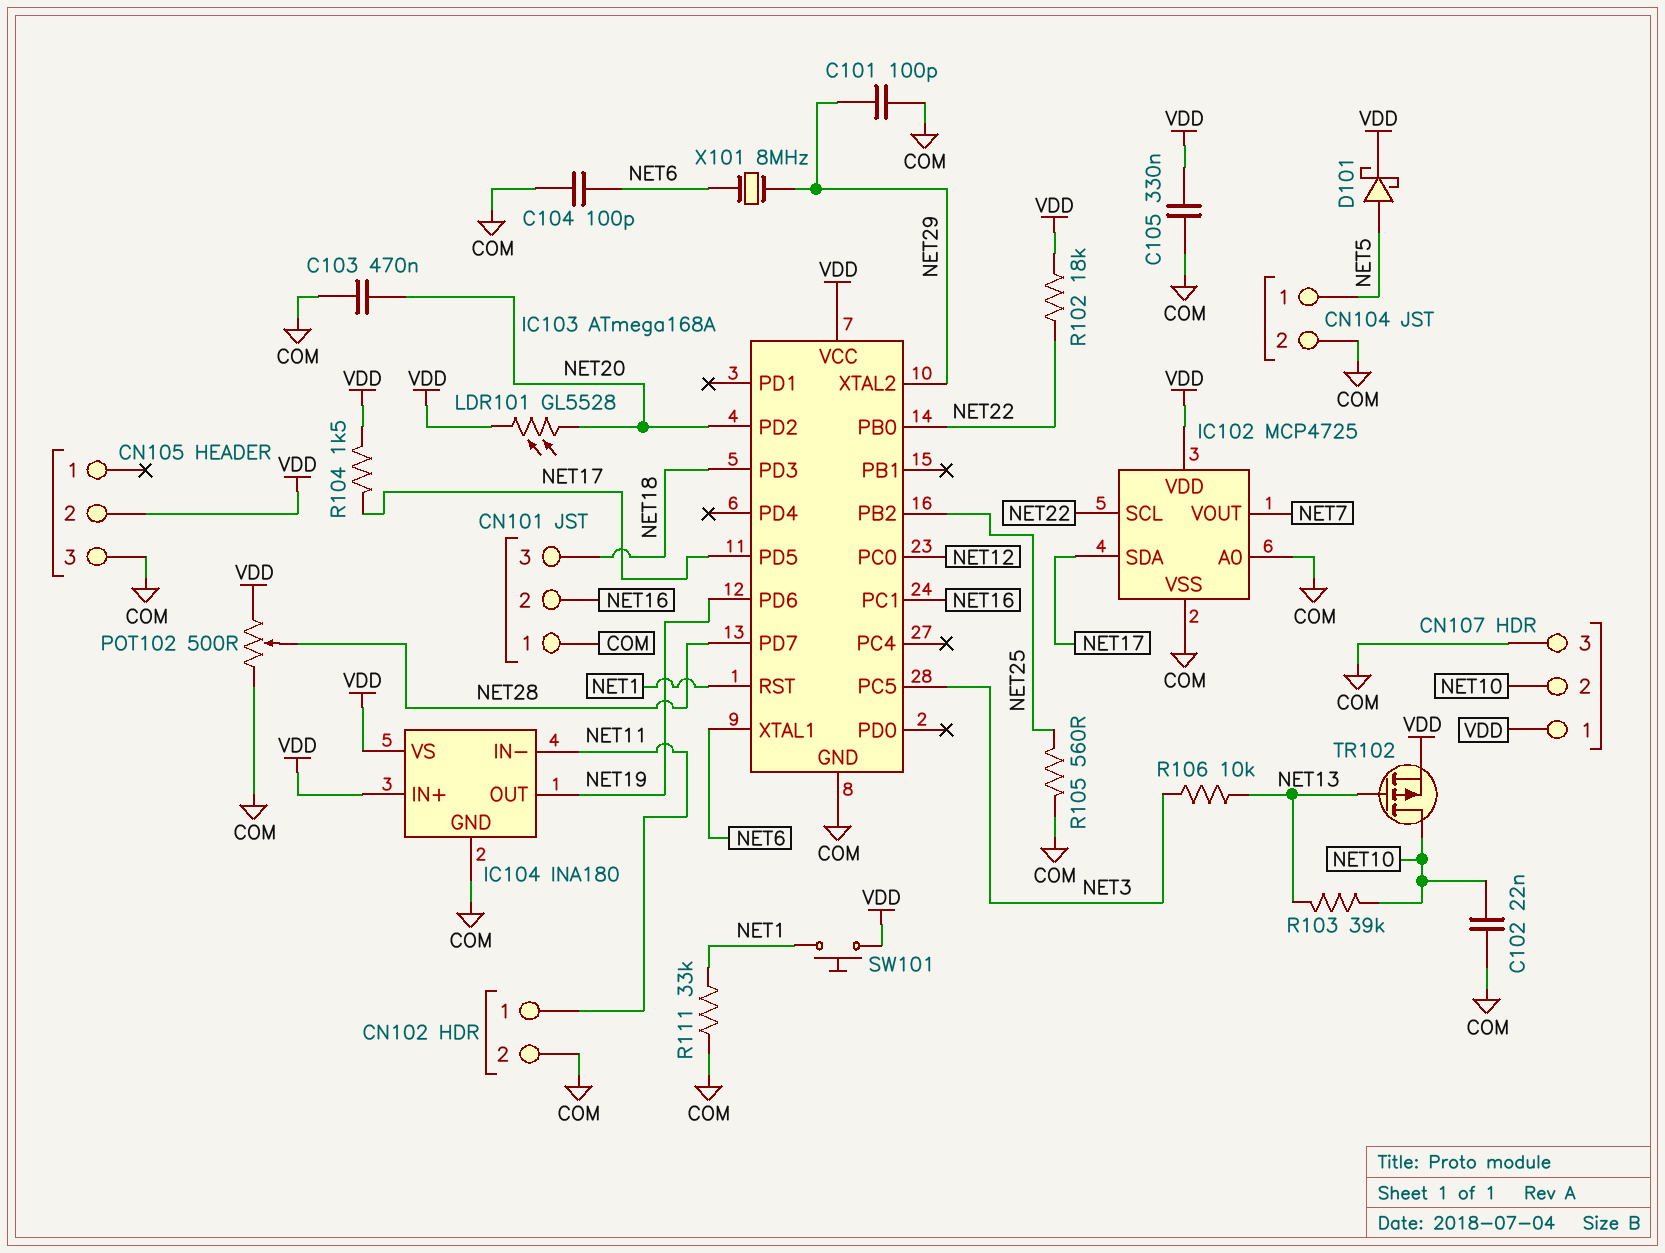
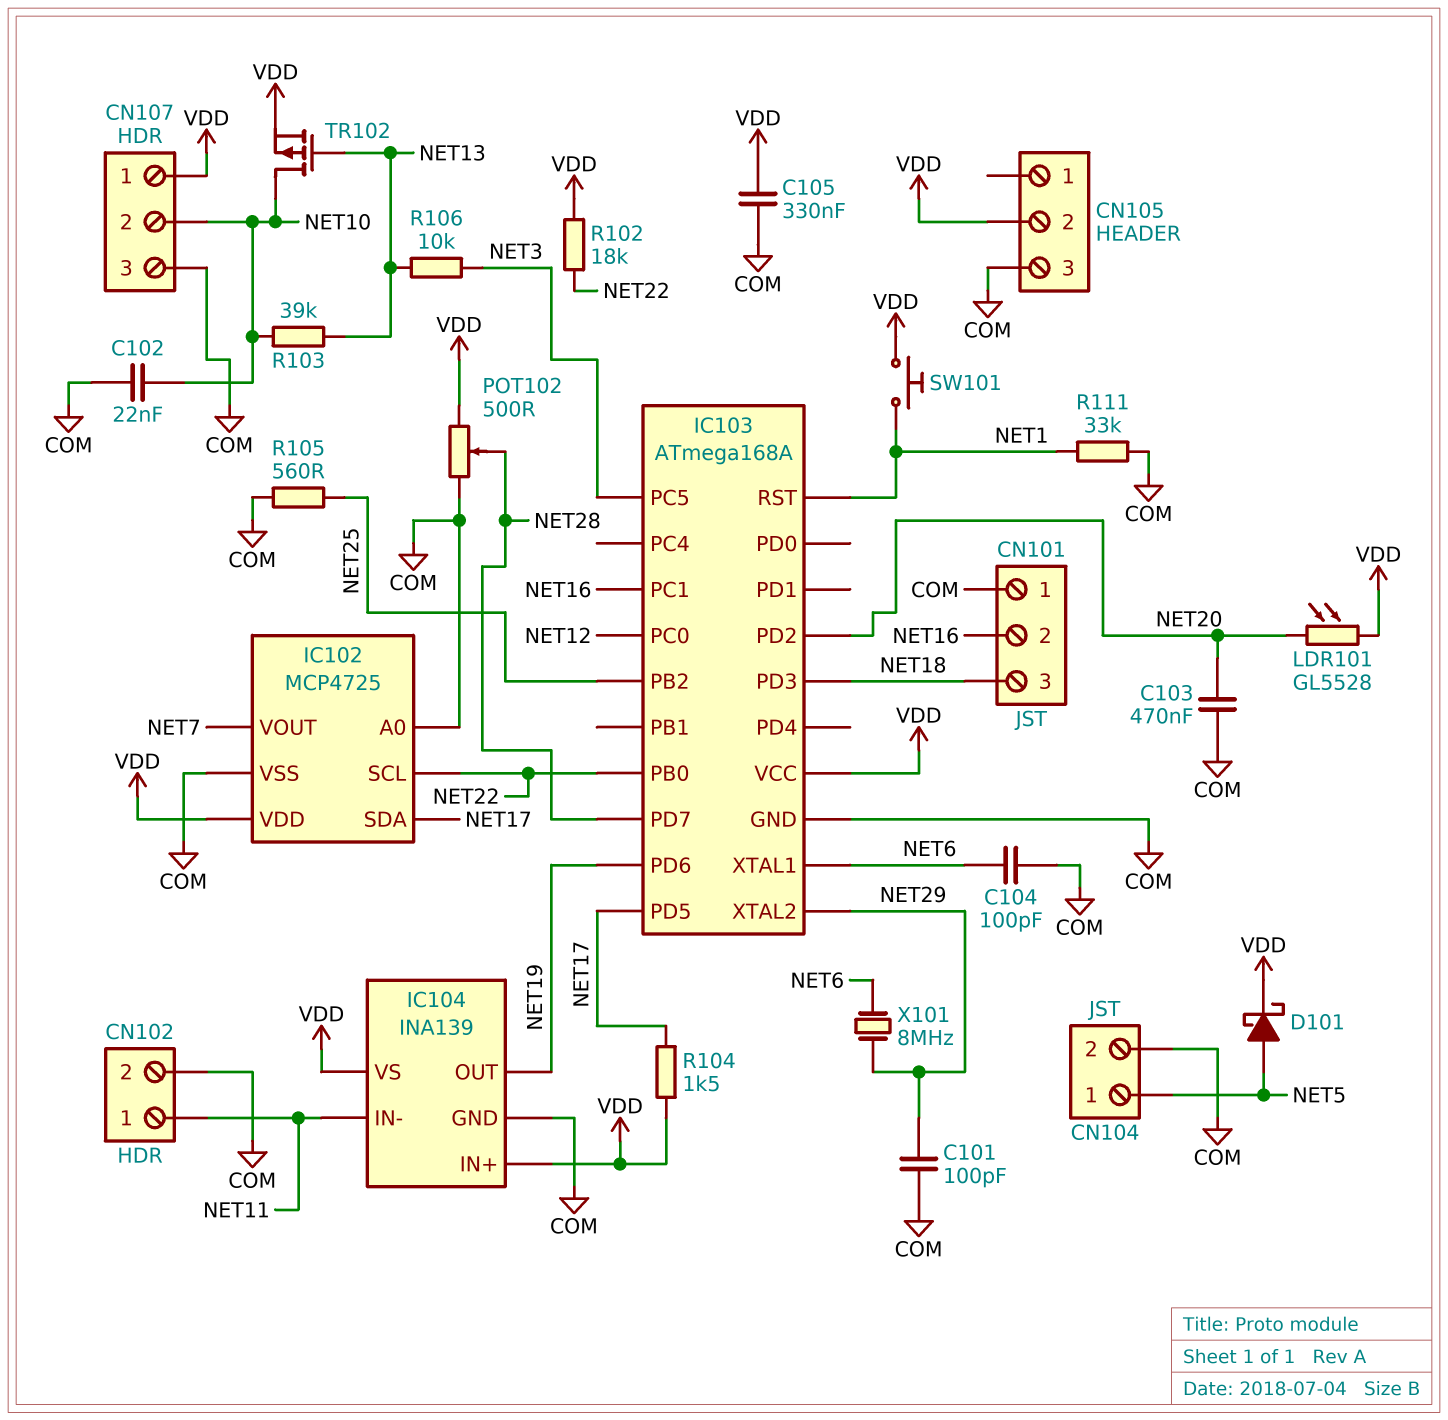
IC104: INA180 -> INA139

